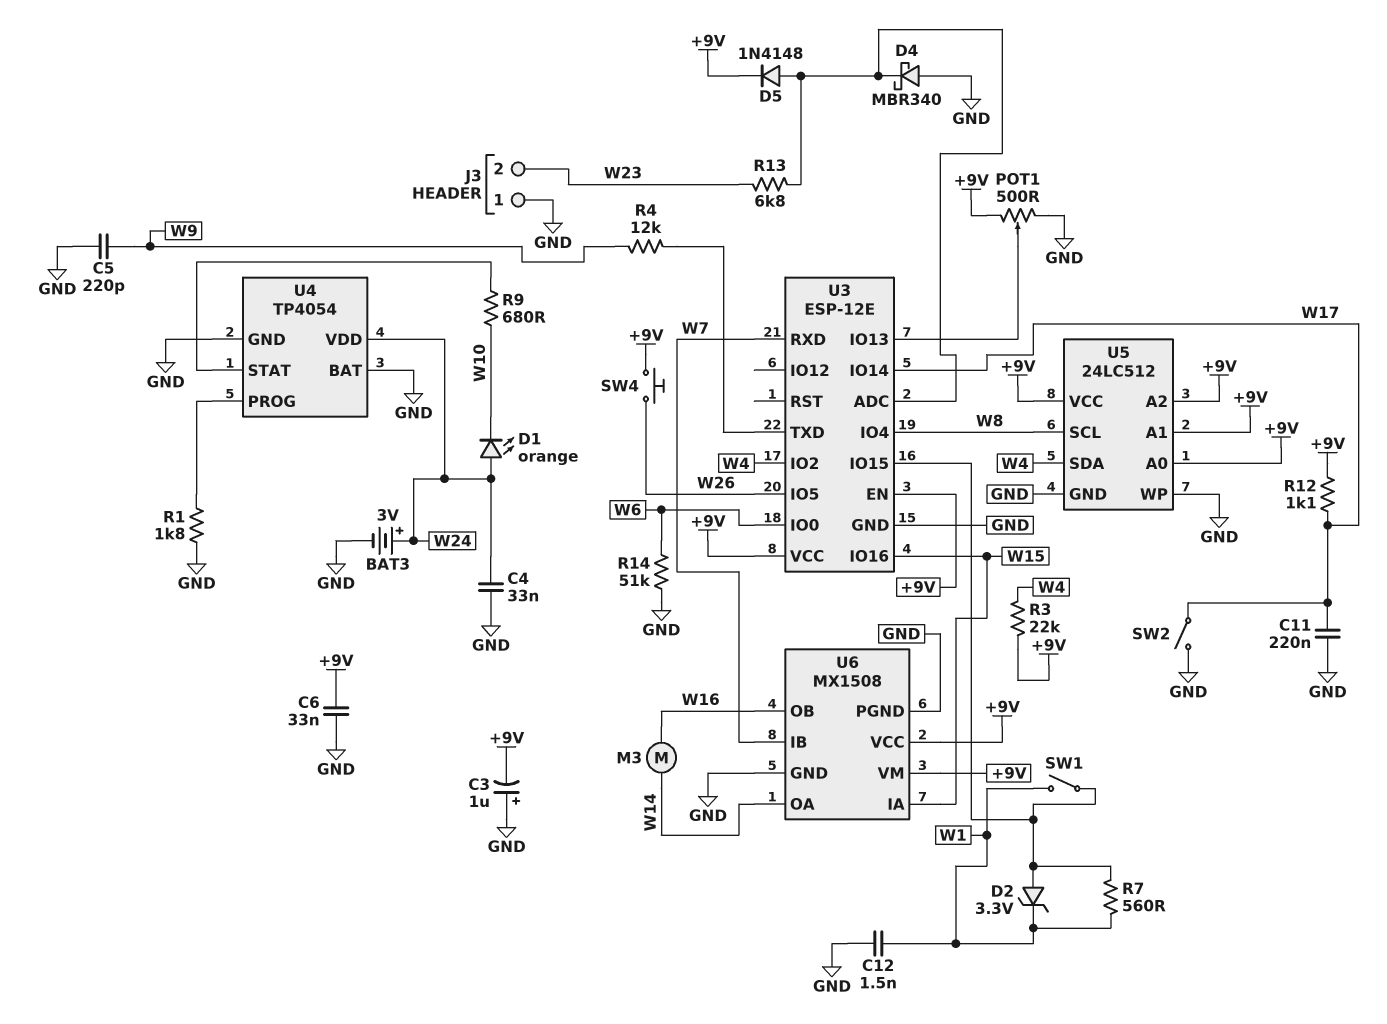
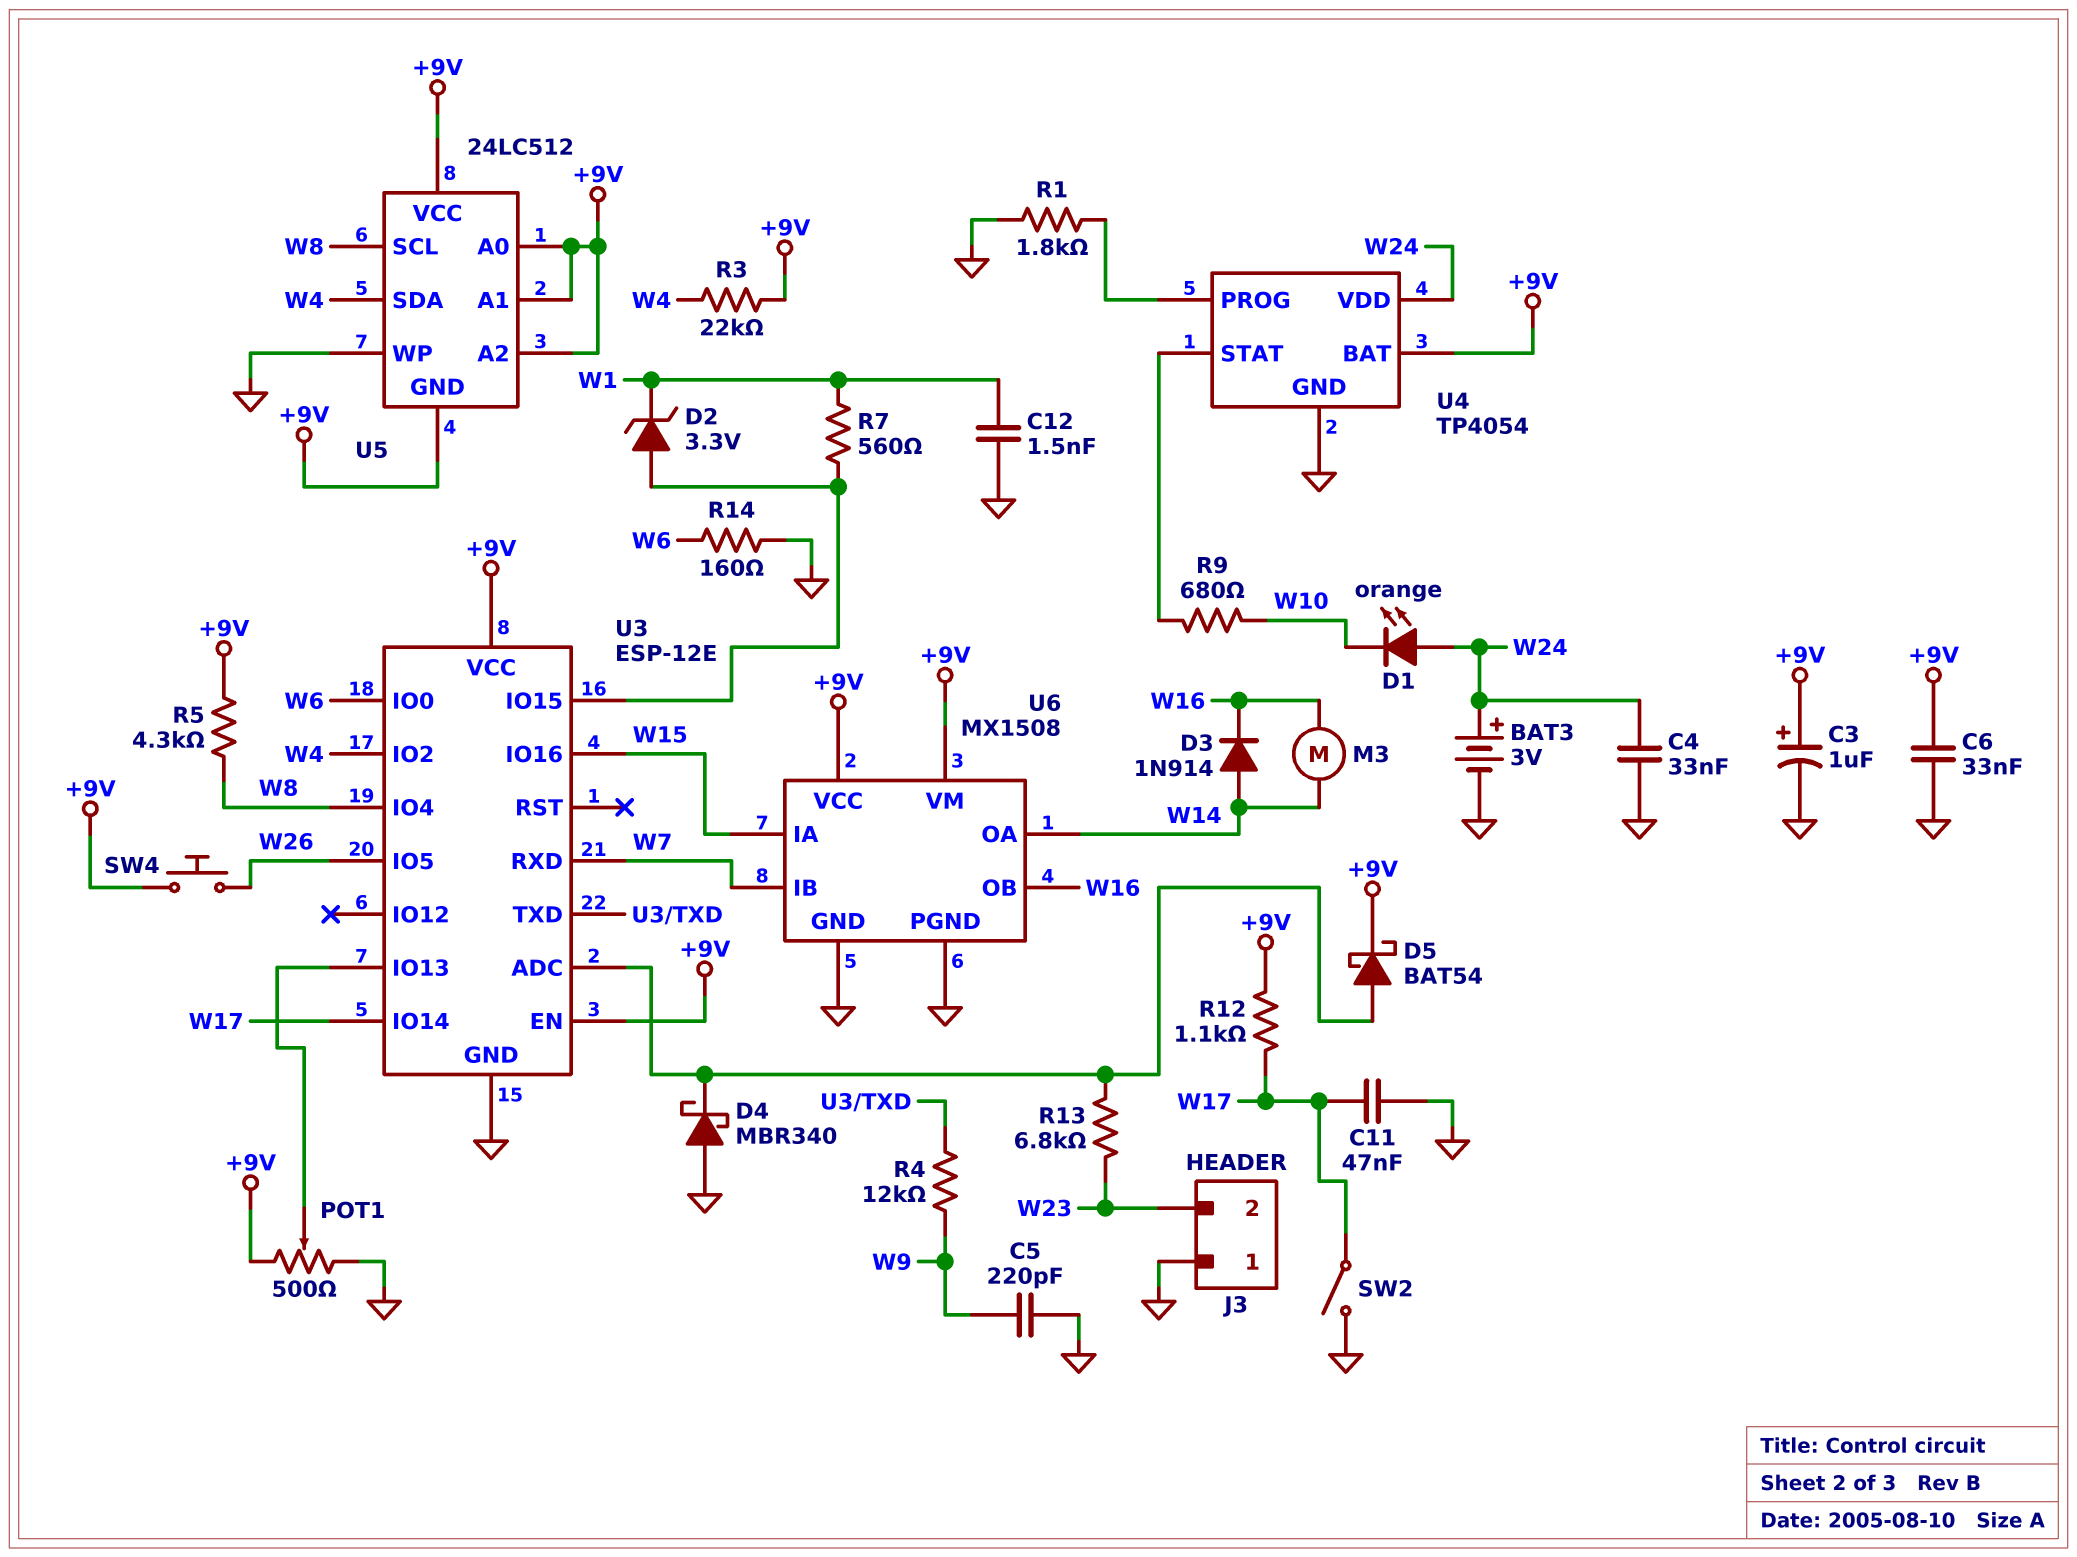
C3: 1uF (plus GND, minus +9V) -> 1uF (plus +9V, minus GND)
C11: 220nF (GND, W17) -> 47nF (GND, W17)
D3: none -> diode 1N914 (A W14, K W16)
D5: diode 1N4148 (A U3/ADC, K +9V) -> schottky BAT54 (A U3/ADC, K +9V)
R5: none -> 4.3k (+9V, W8)
R14: 51k (GND, W6) -> 160 (GND, W6)
SW1: switch (U3/IO15, W1) -> none
U4 pin BAT: GND -> +9V
U5 pin GND: GND -> +9V

